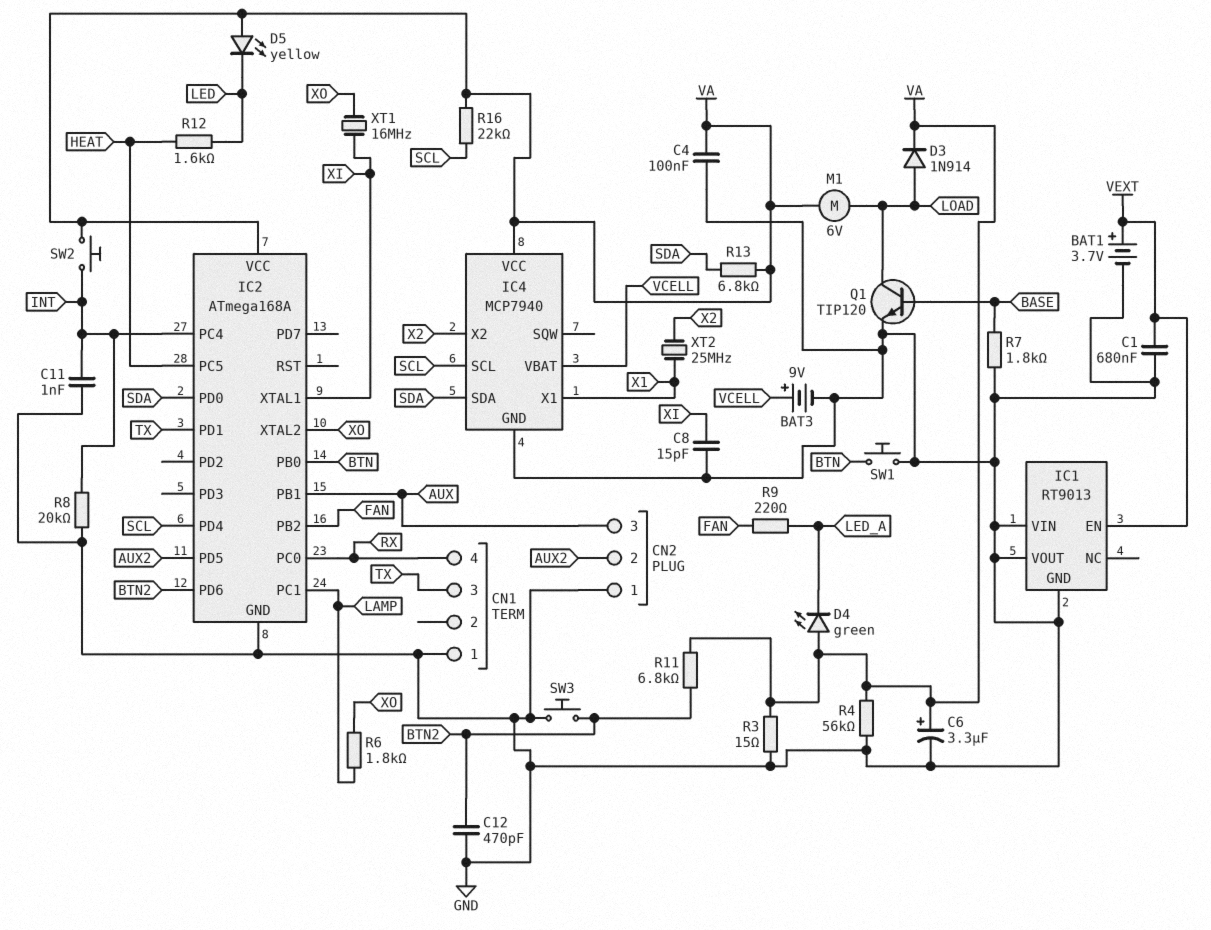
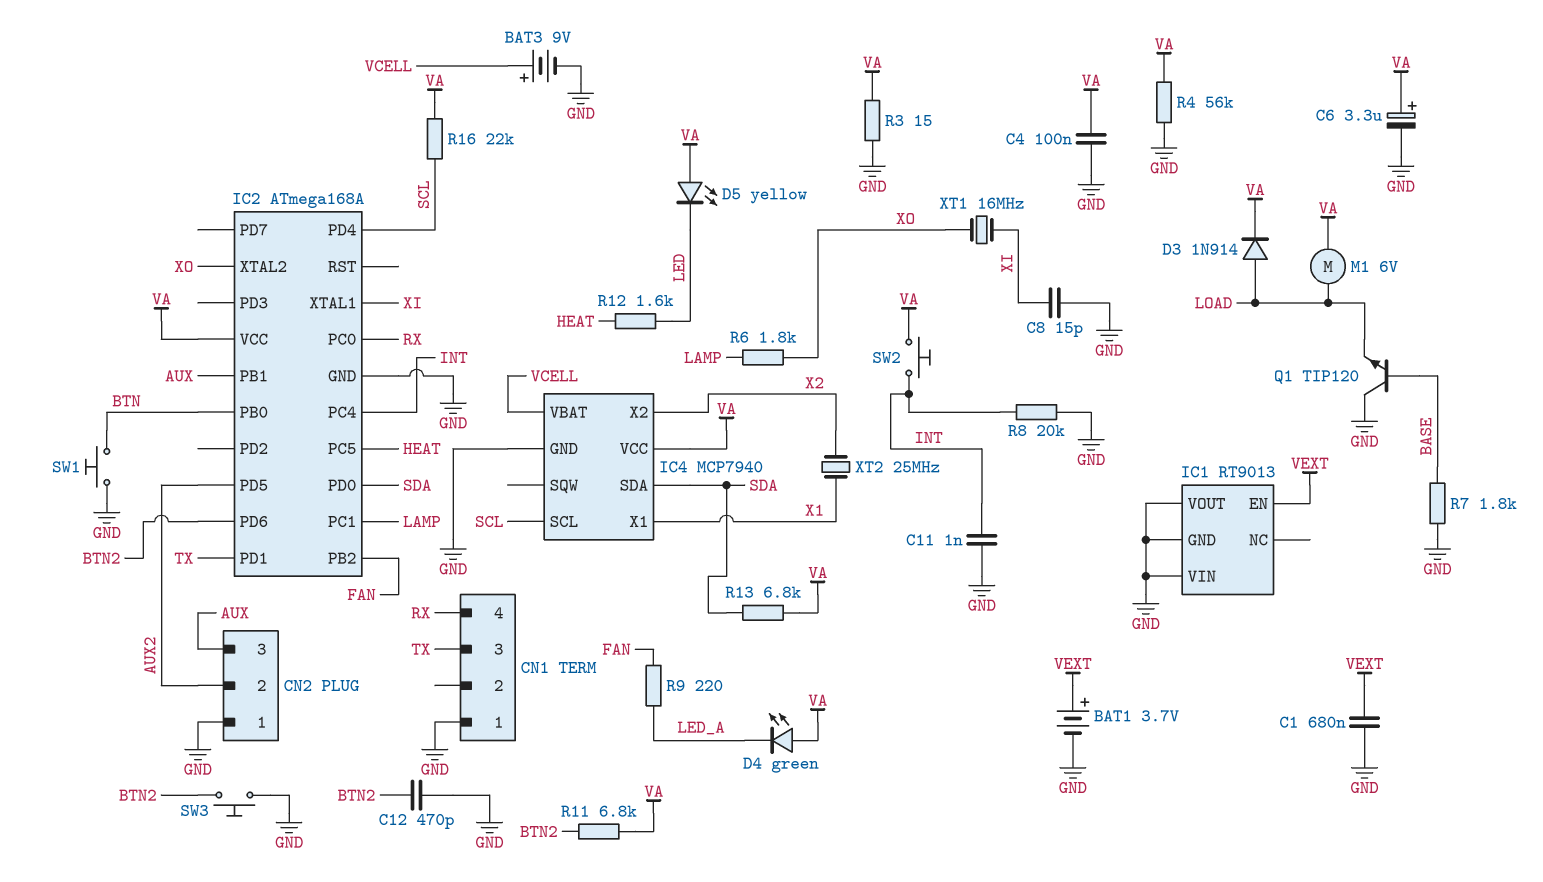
Q1: NPN TIP120 (B BASE, C LOAD, E GND) -> NPN TIP120 (B BASE, C GND, E LOAD)

